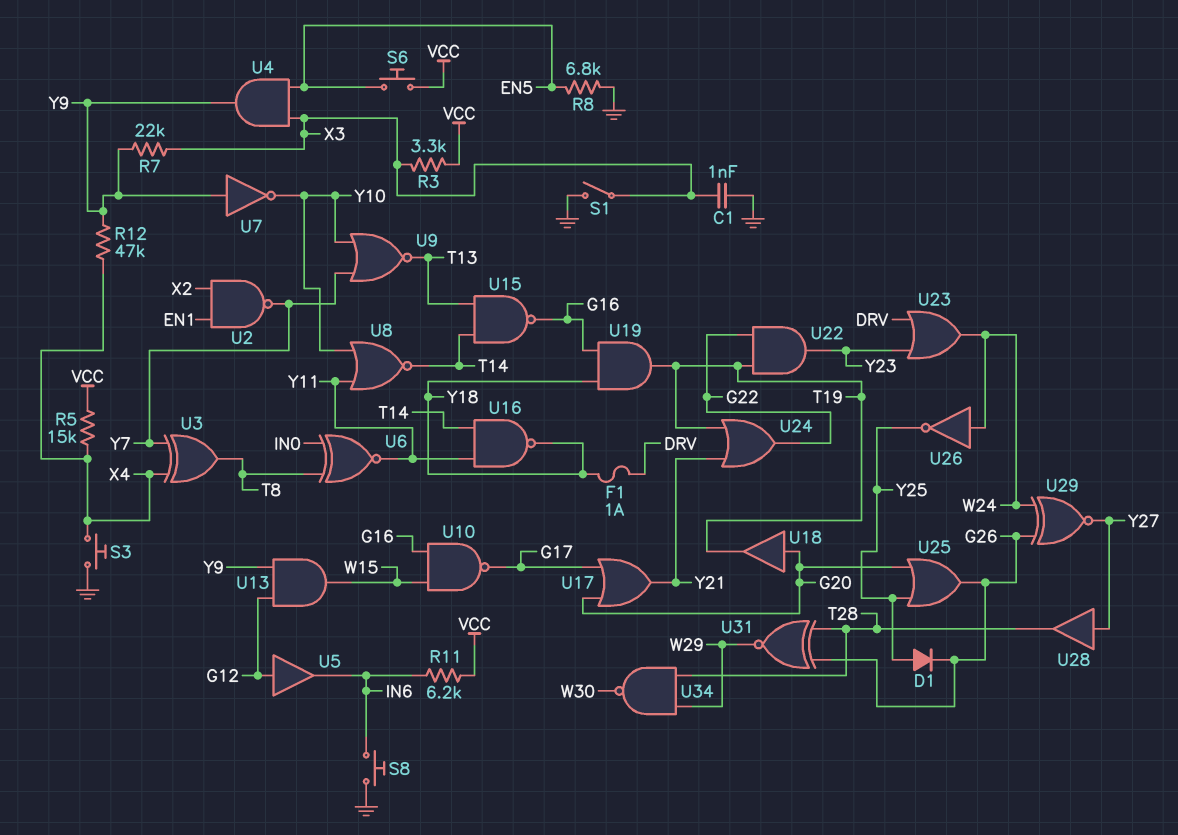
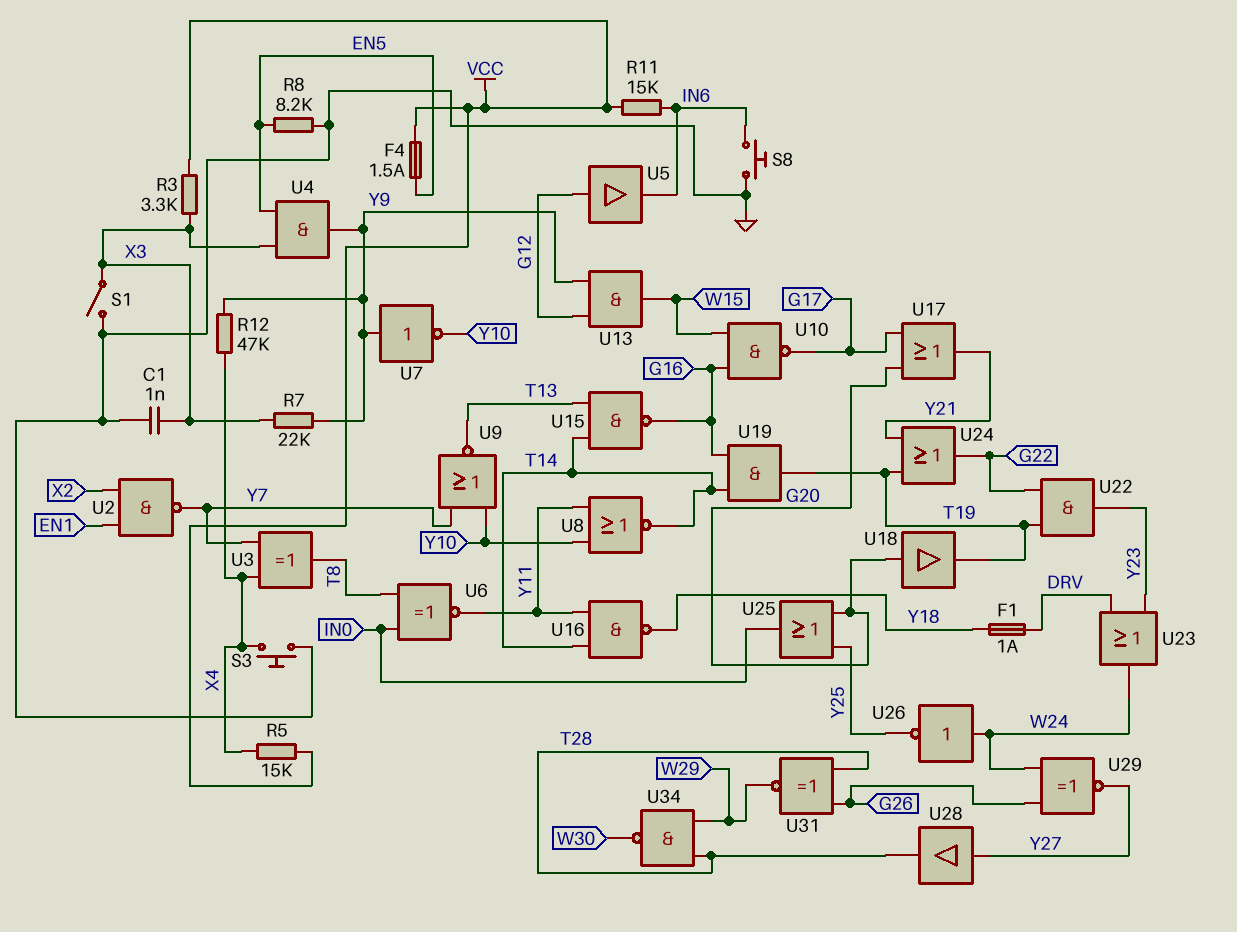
D1: diode (A Y25, K G26) -> none
F4: none -> 1.5A (EN5, VCC)
R8: 6.8k (EN5, GND) -> 8.2k (EN5, GND)
R11: 6.2k (IN6, VCC) -> 15k (IN6, VCC)
S6: button (EN5, VCC) -> none
U19: AND (in G16, in Y18, out T19) -> AND (in G16, in T14, out T19)
U25: OR (in G20, in Y25, out G26) -> OR (in G20, in Y25, out IN0)

